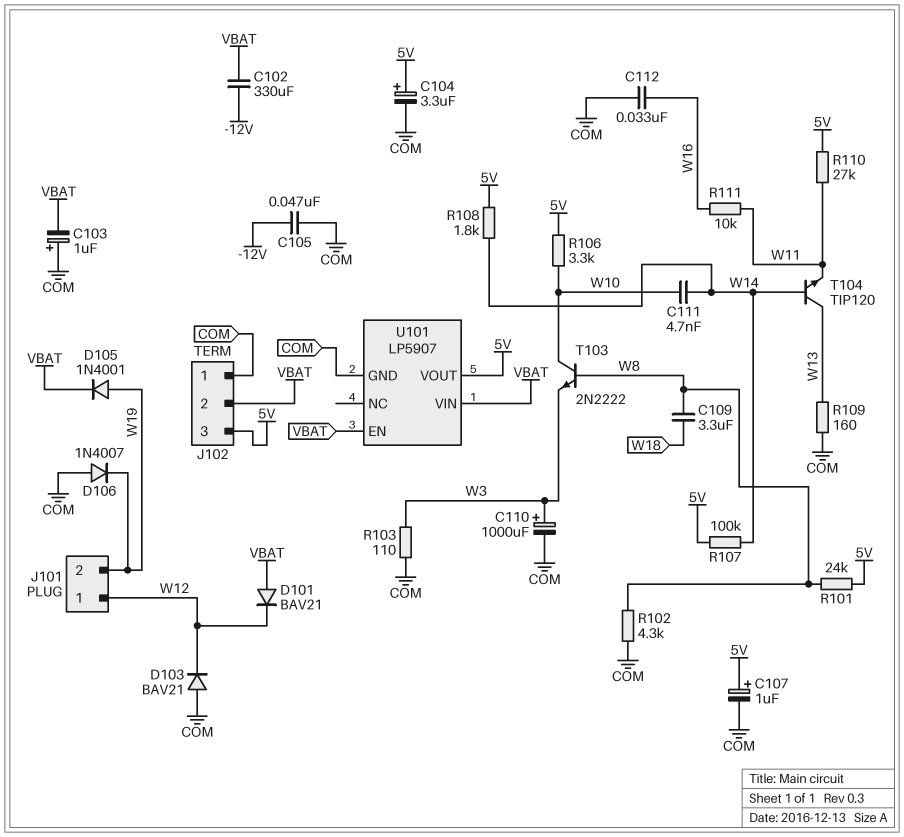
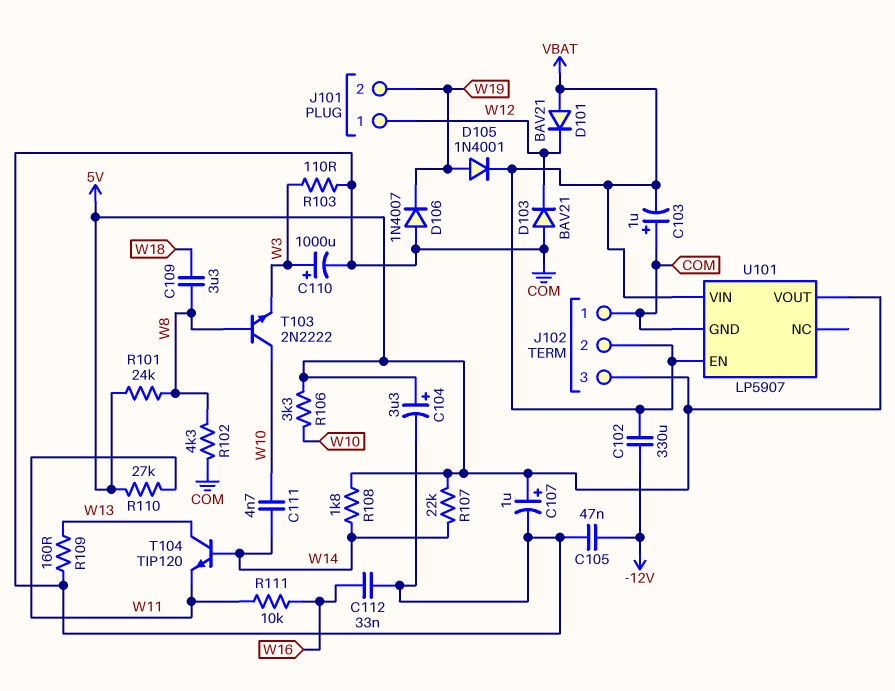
R107: 100k (5V, W14) -> 22k (5V, W14)

